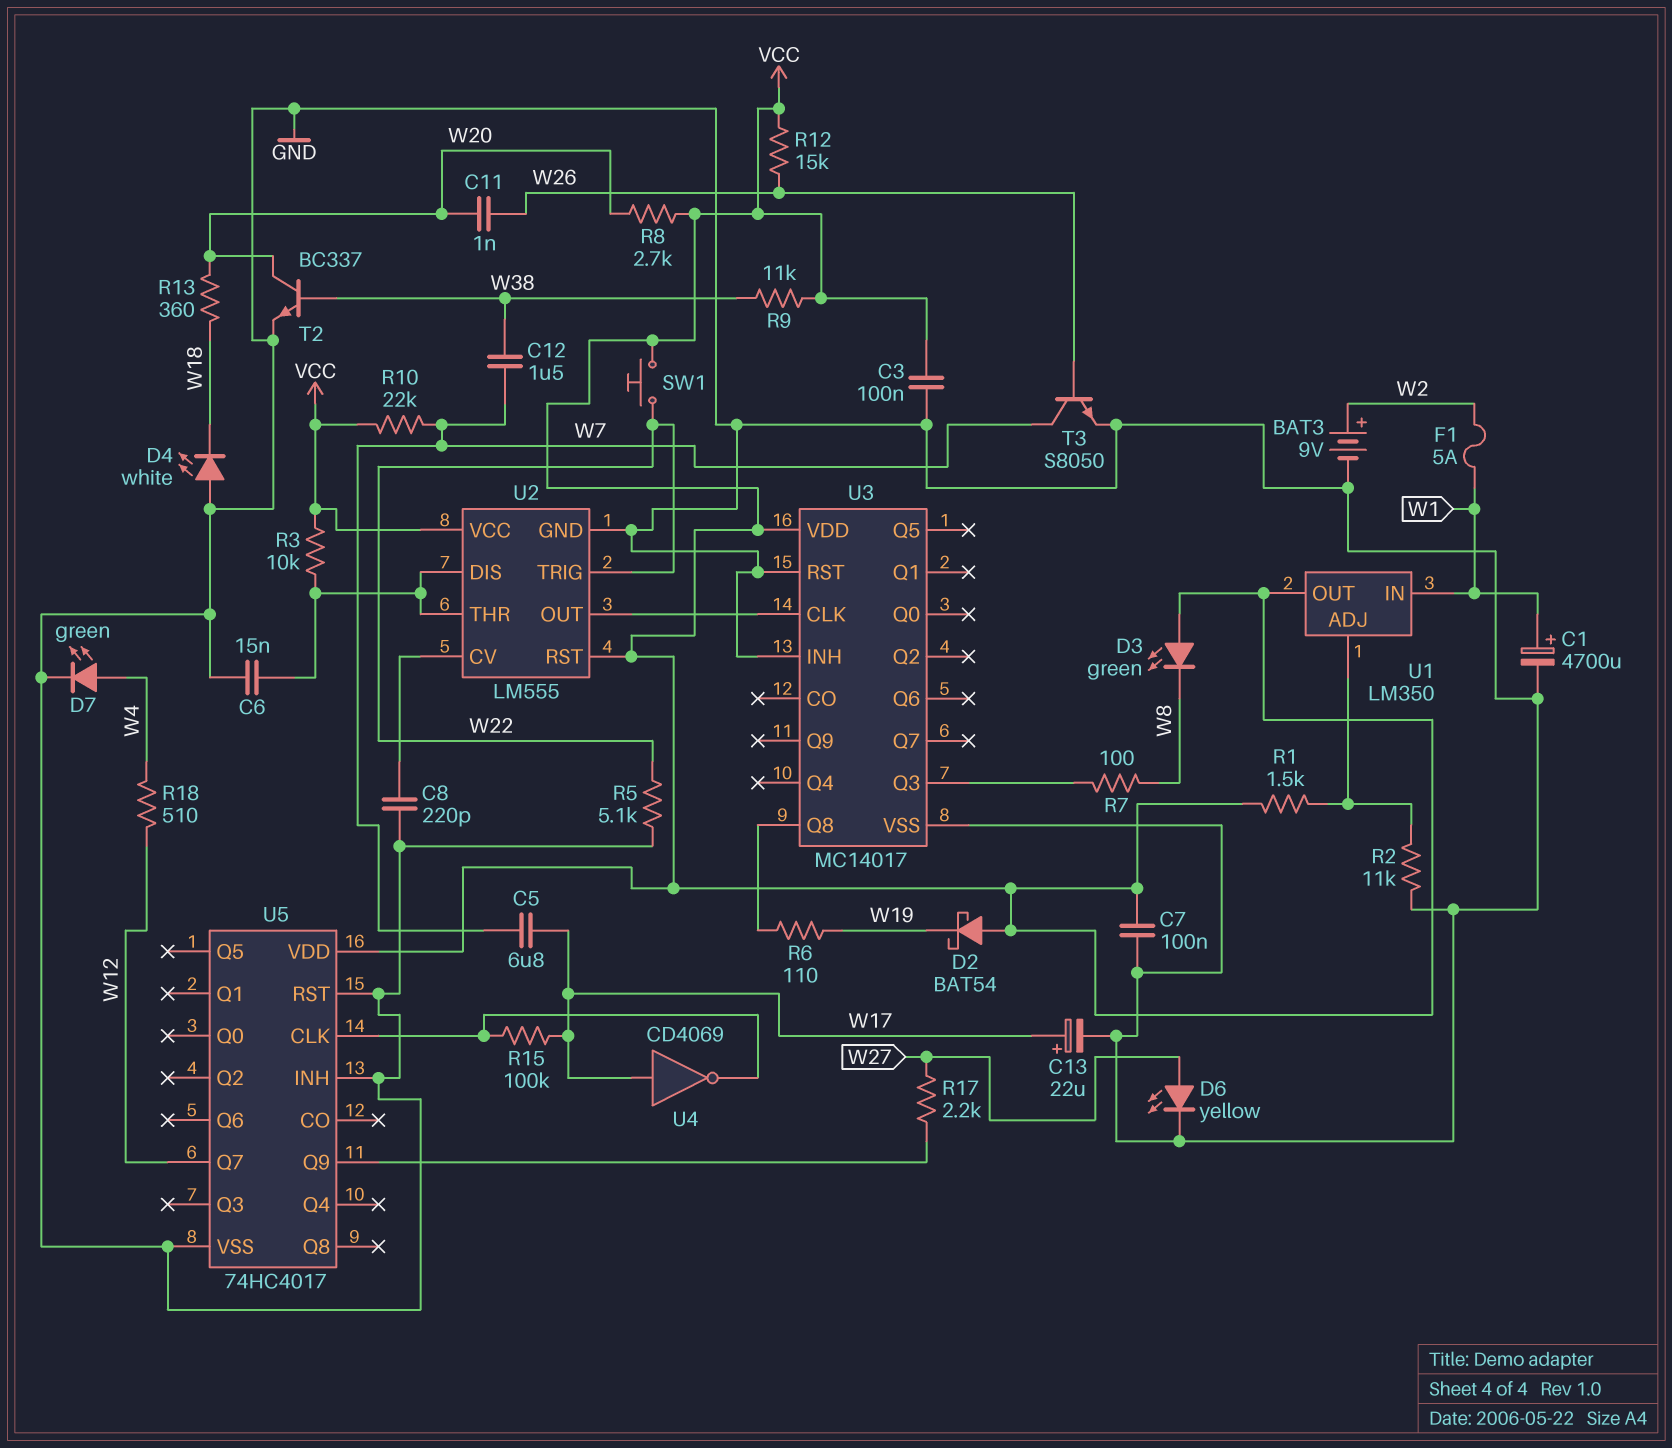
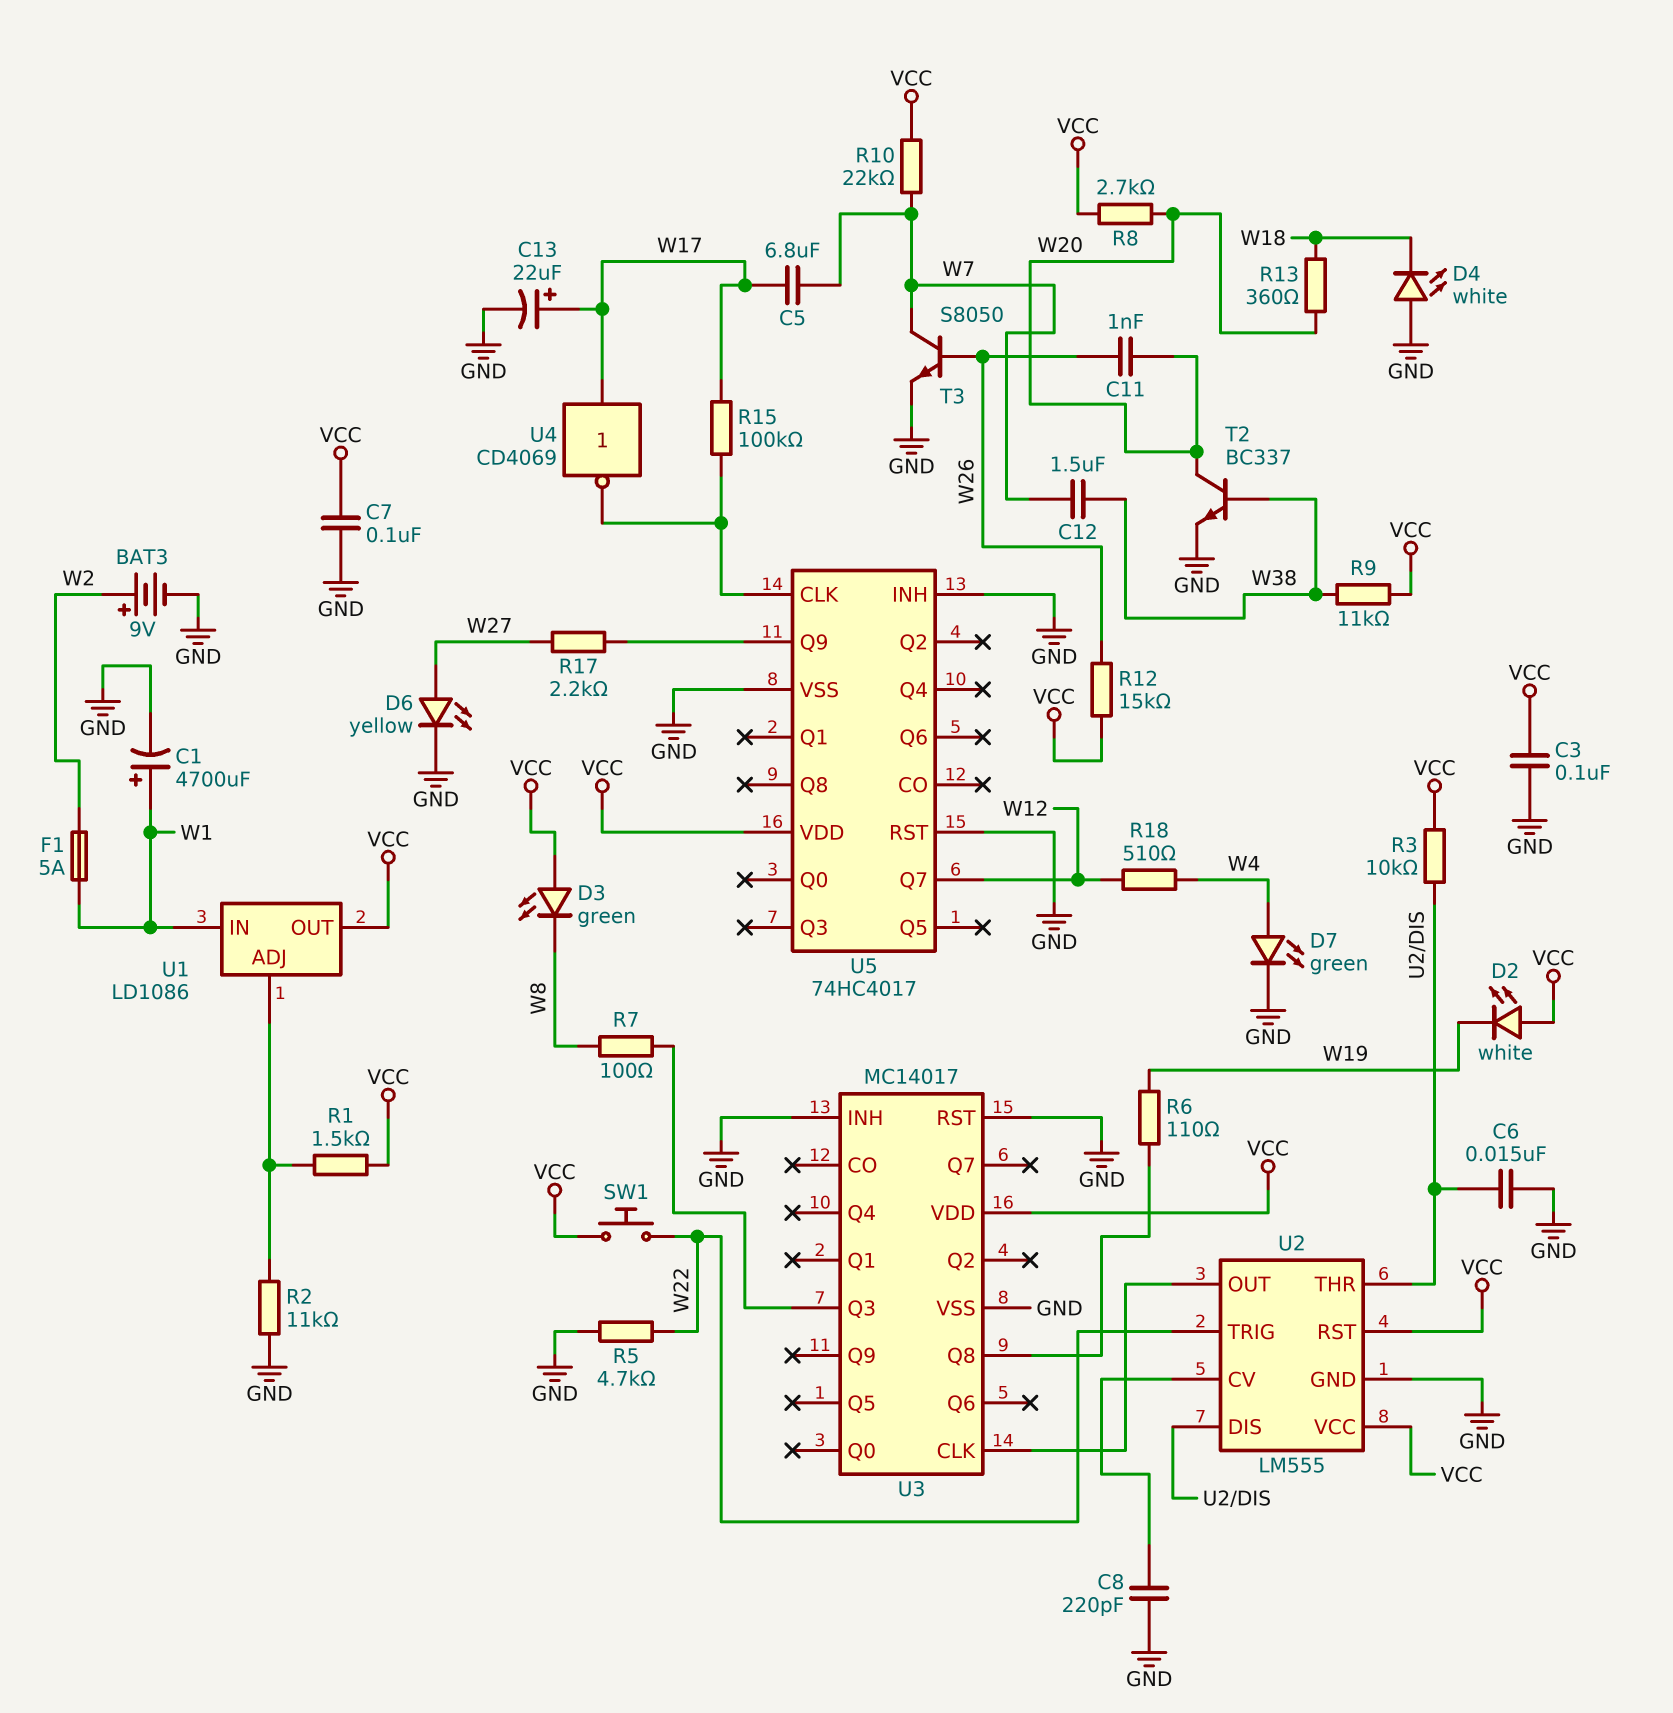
D2: schottky BAT54 (A VCC, K W19) -> LED white (A VCC, K W19)
R5: 5.1k (GND, W22) -> 4.7k (GND, W22)
U1: LM350 -> LD1086

